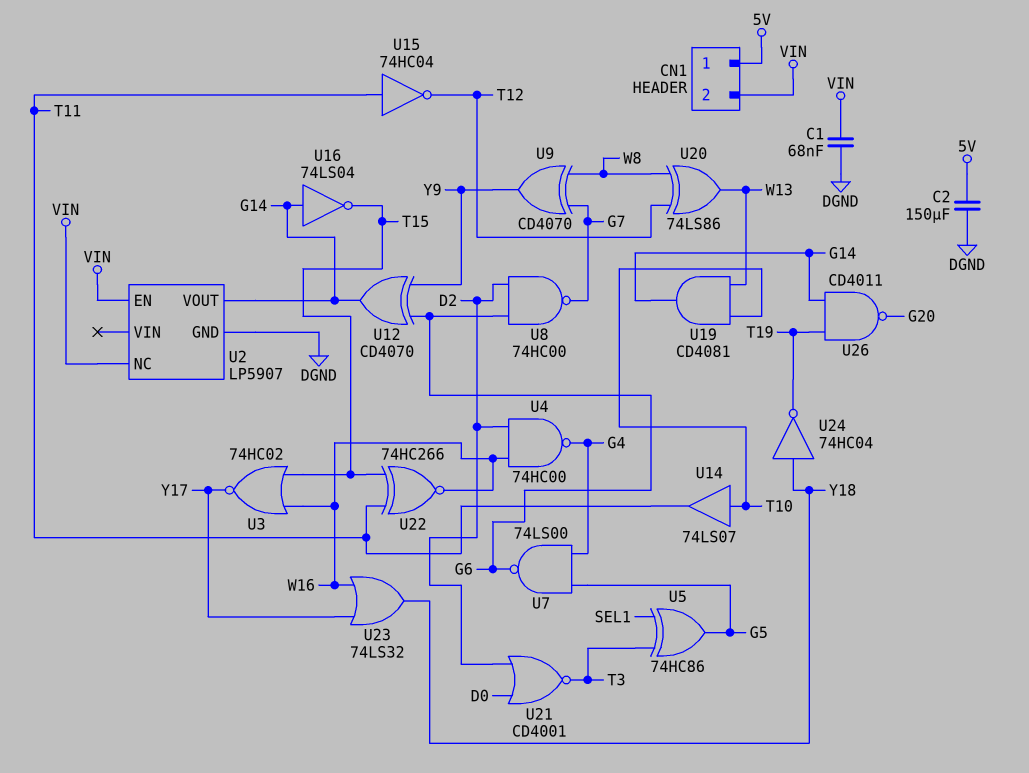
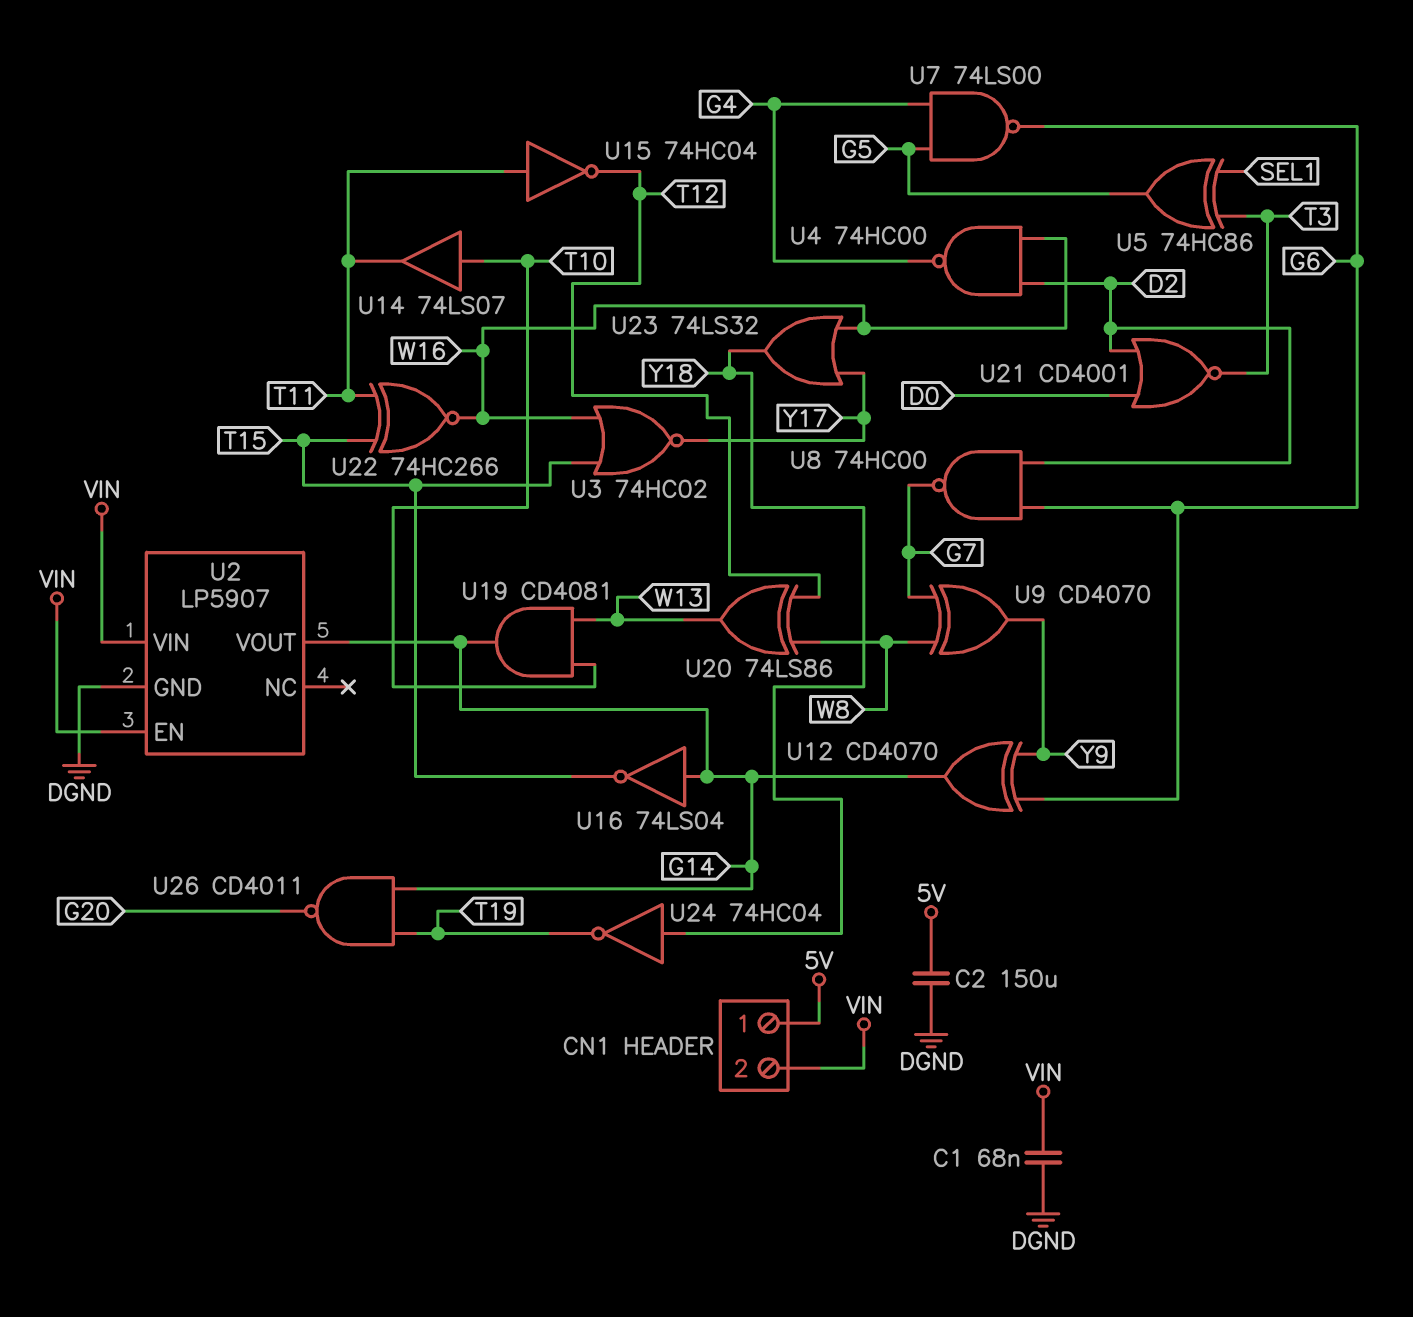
U2 pin NC: VIN -> none
U2 pin VIN: none -> VIN

